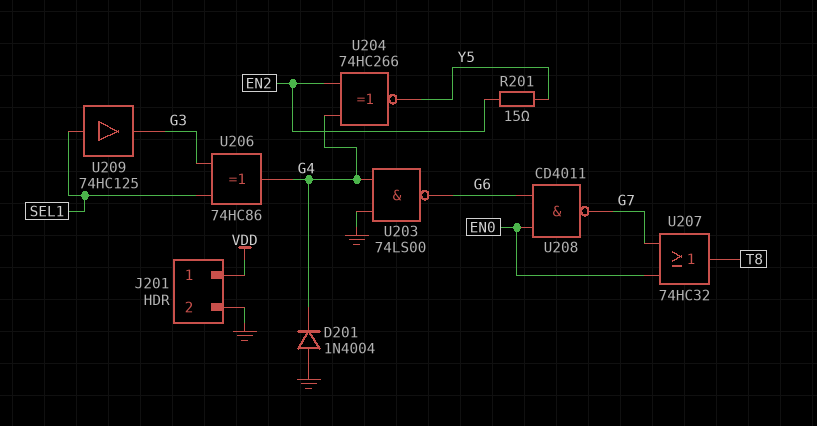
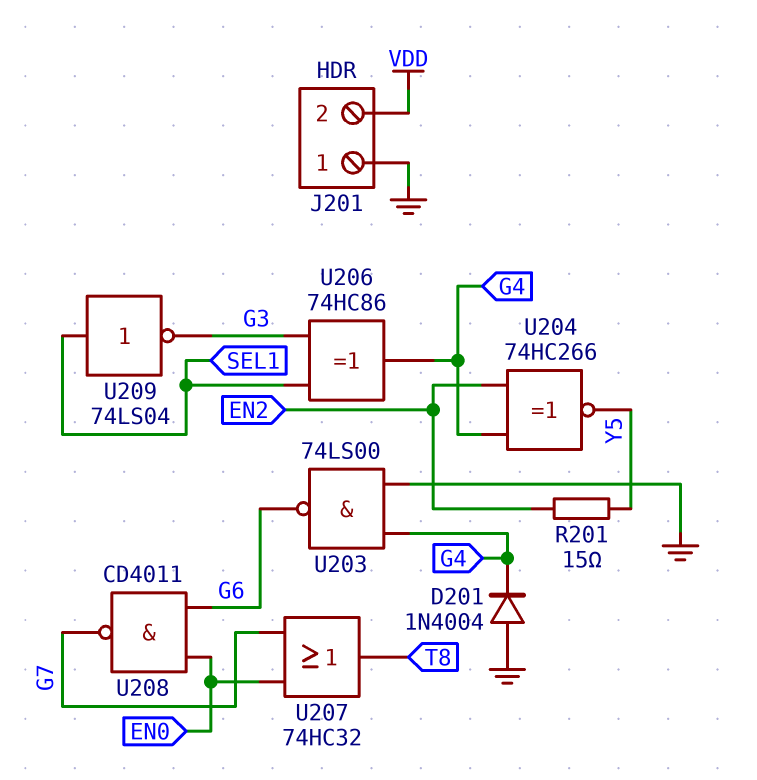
J201 pin 1: VDD -> GND
J201 pin 2: GND -> VDD
U209: buffer 74HC125 (in SEL1, out G3) -> NOT 74LS04 (in SEL1, out G3)

